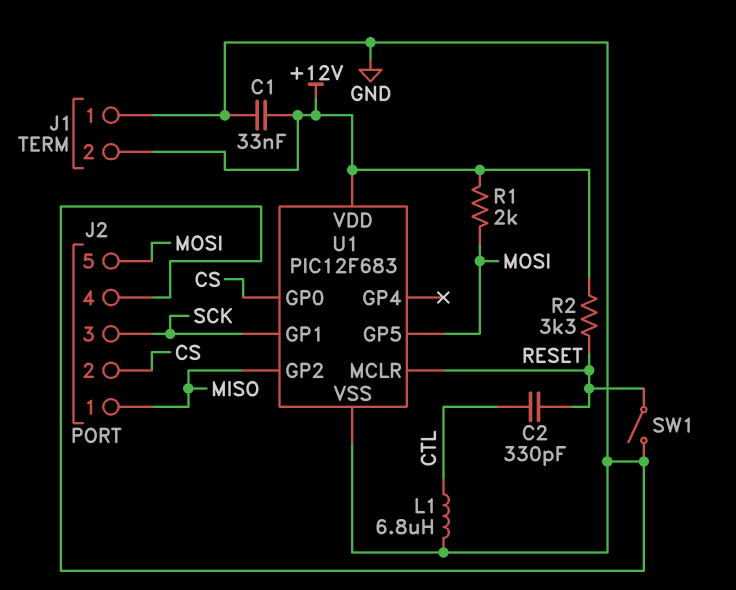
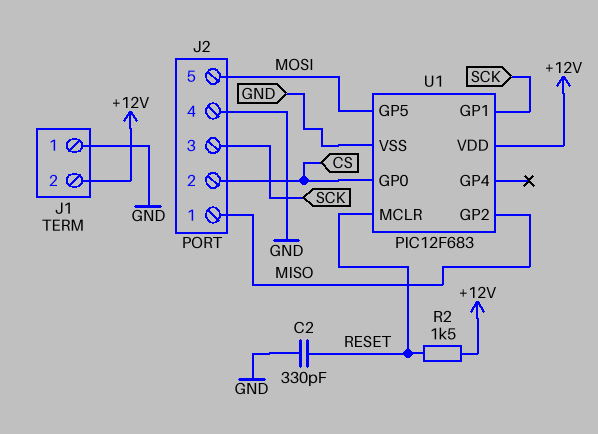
C1: 33nF (+12V, GND) -> none
C2: 330pF (CTL, RESET) -> 330pF (GND, RESET)
L1: 6.8uH (CTL, GND) -> none
R1: 2k (+12V, MOSI) -> none
R2: 3.3k (+12V, RESET) -> 1.5k (+12V, RESET)
SW1: switch (GND, RESET) -> none

